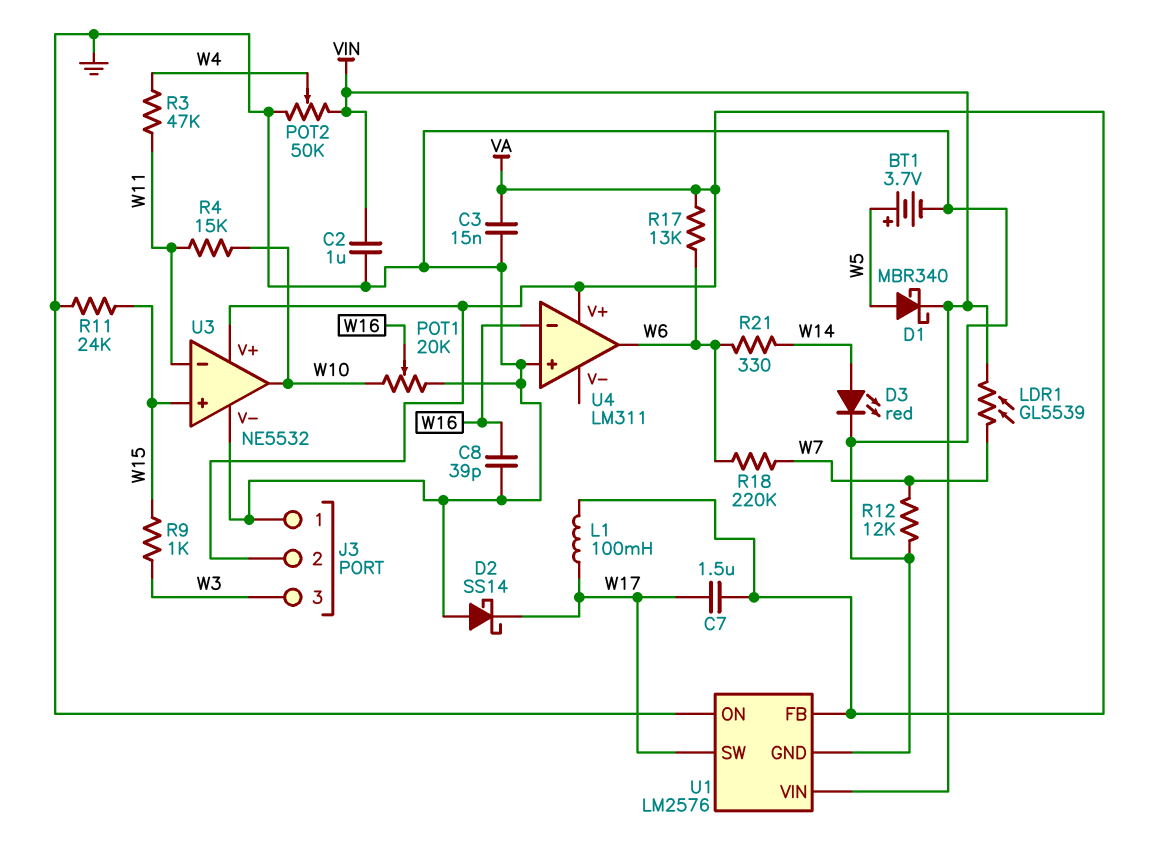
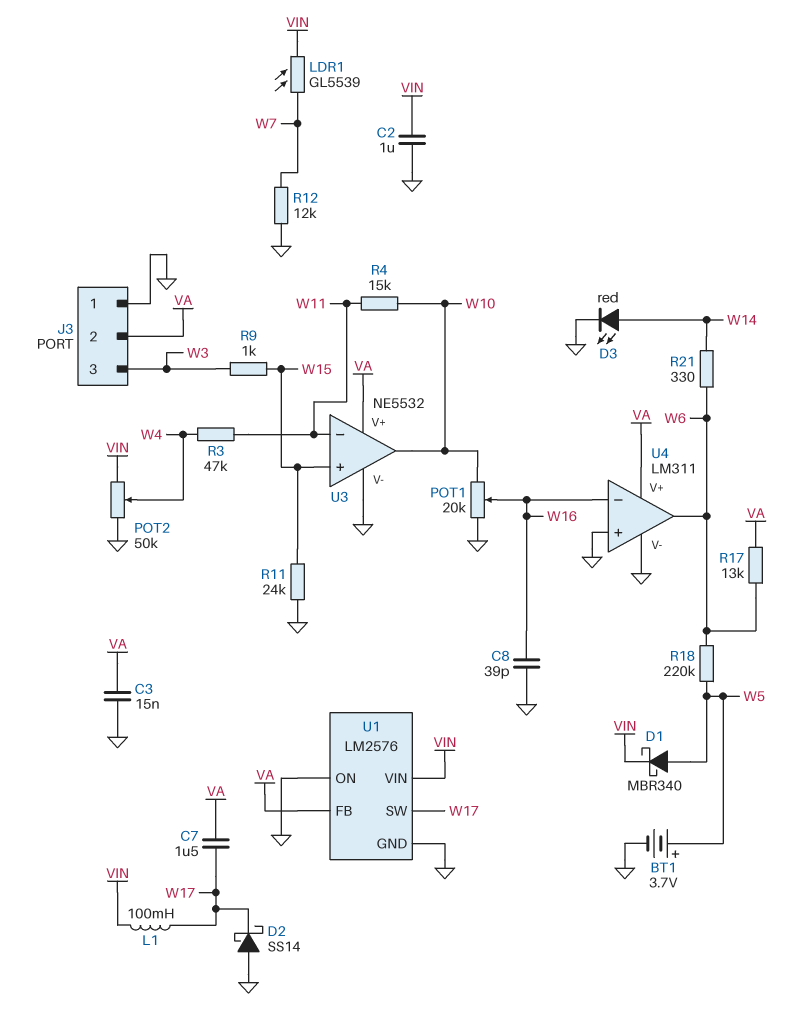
L1: 100mH (VA, W17) -> 100mH (VIN, W17)
R18: 220k (W6, W7) -> 220k (W5, W6)
U4 pin V-: none -> GND

